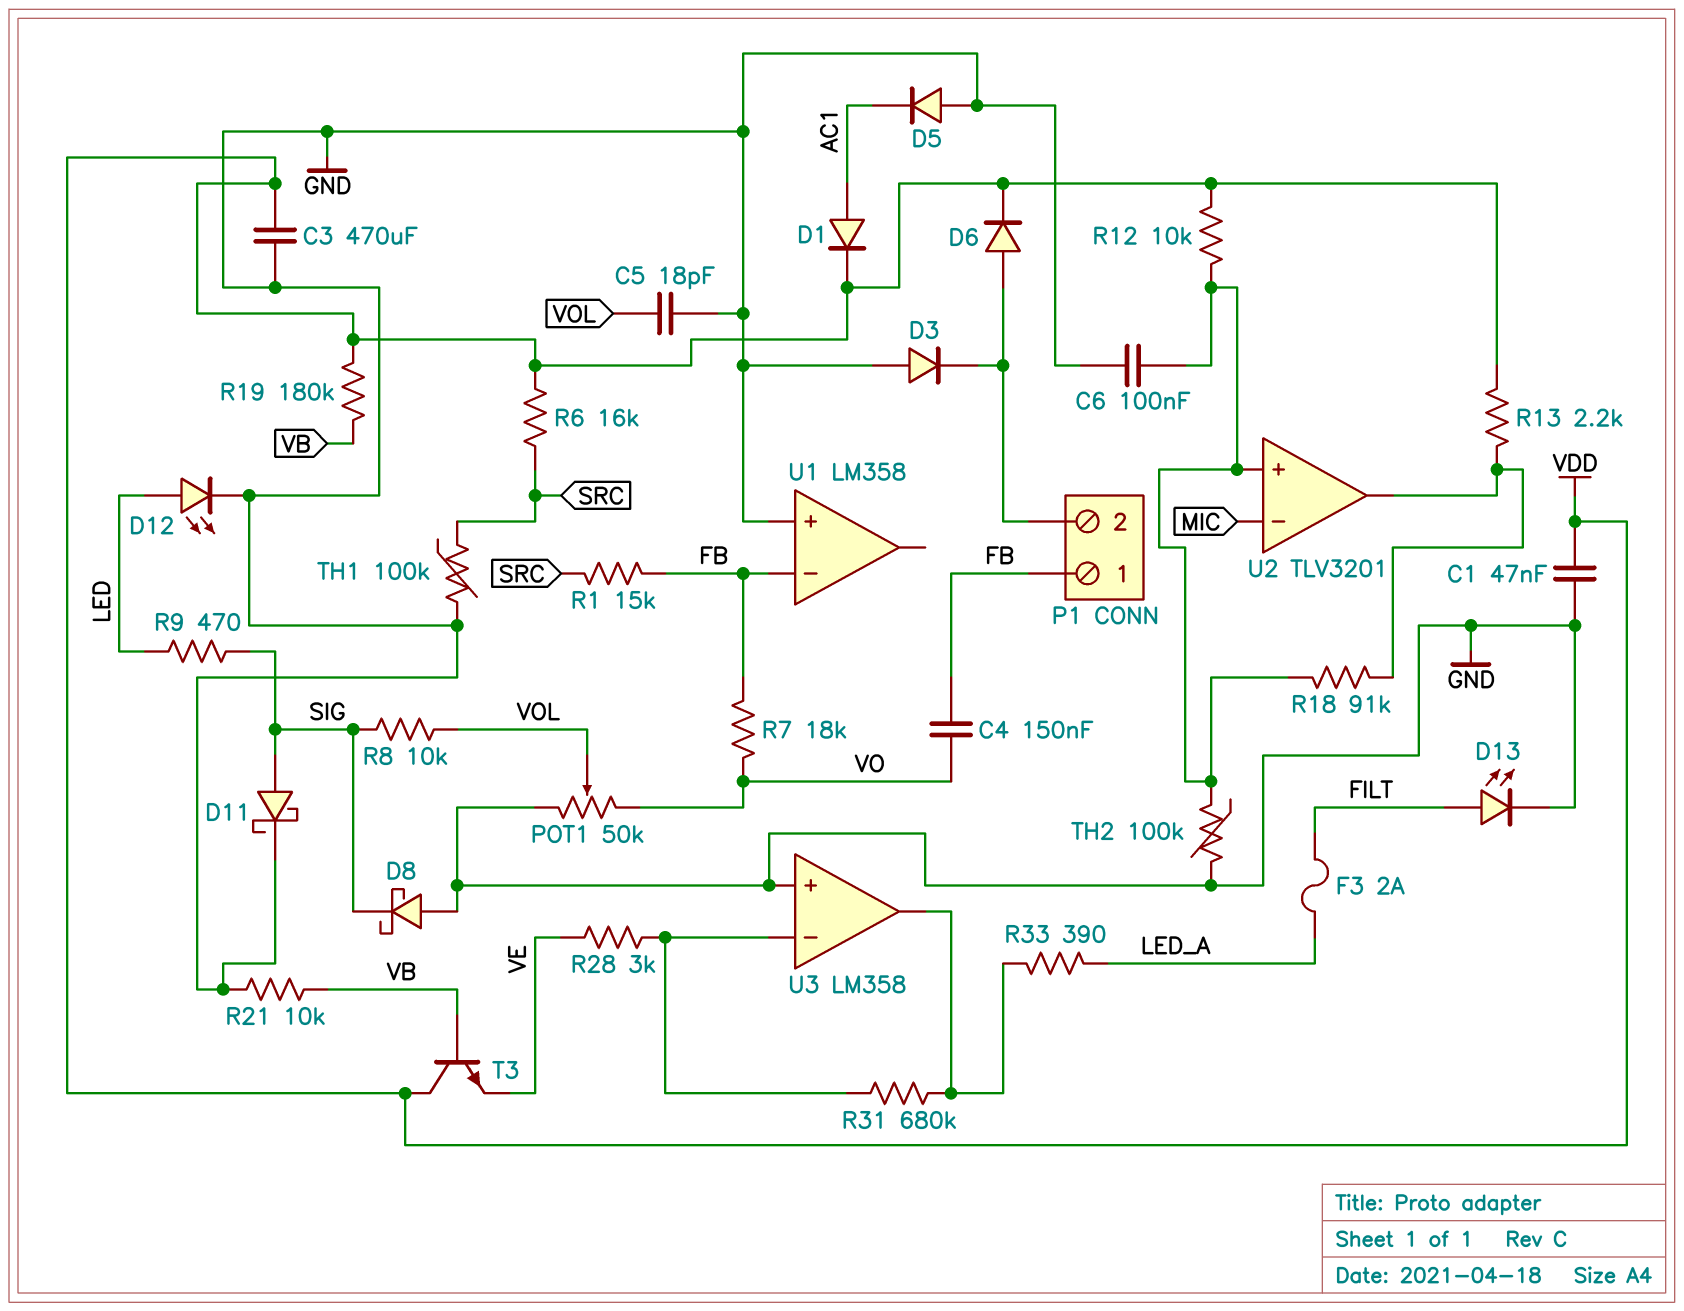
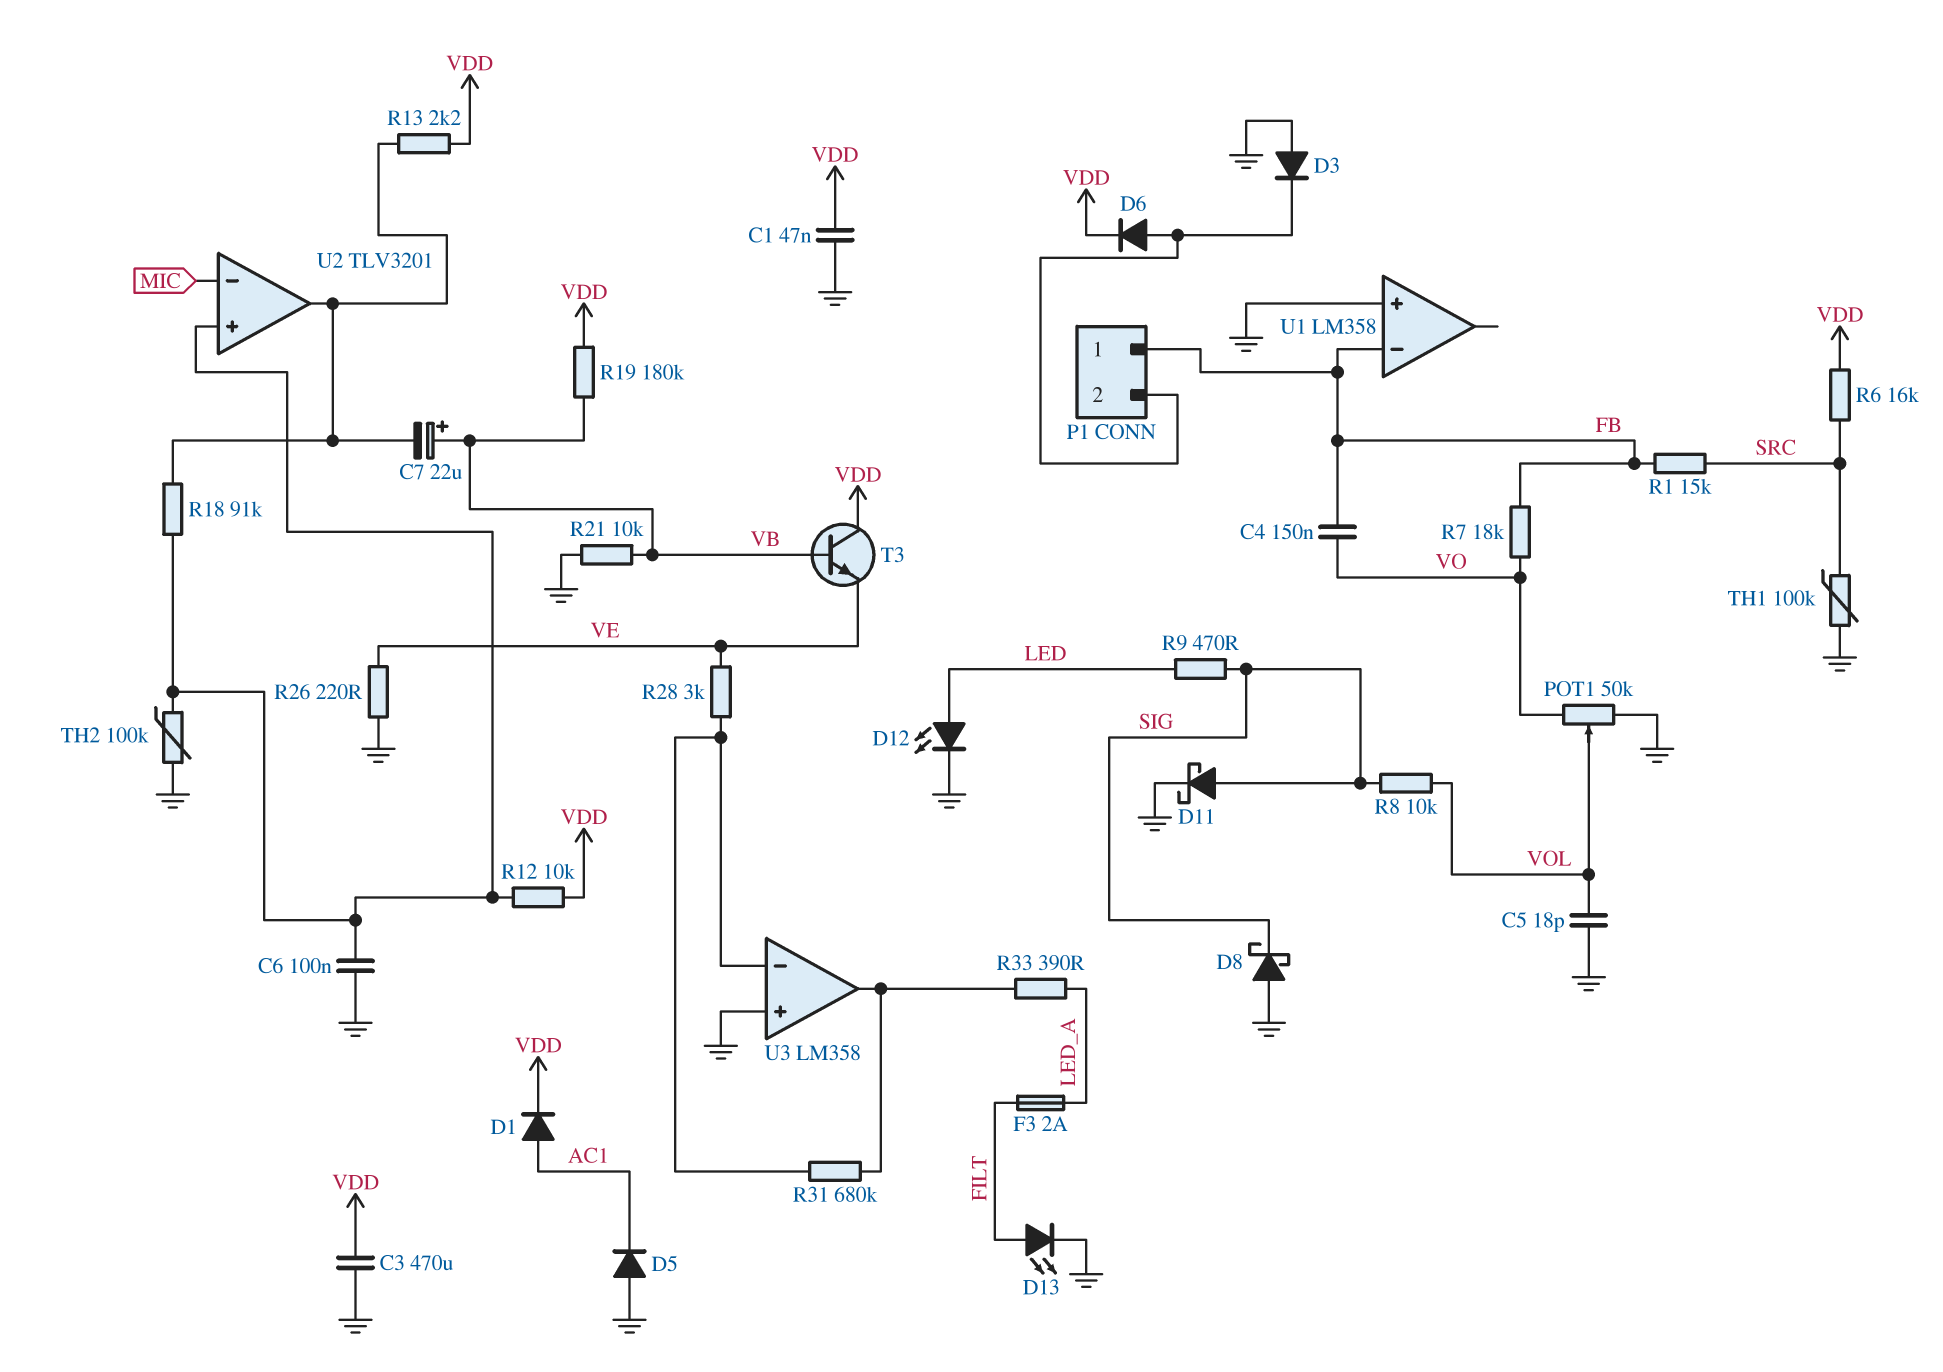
C7: none -> 22uF (plus VB, minus U2/out)
R26: none -> 220 (GND, VE)

